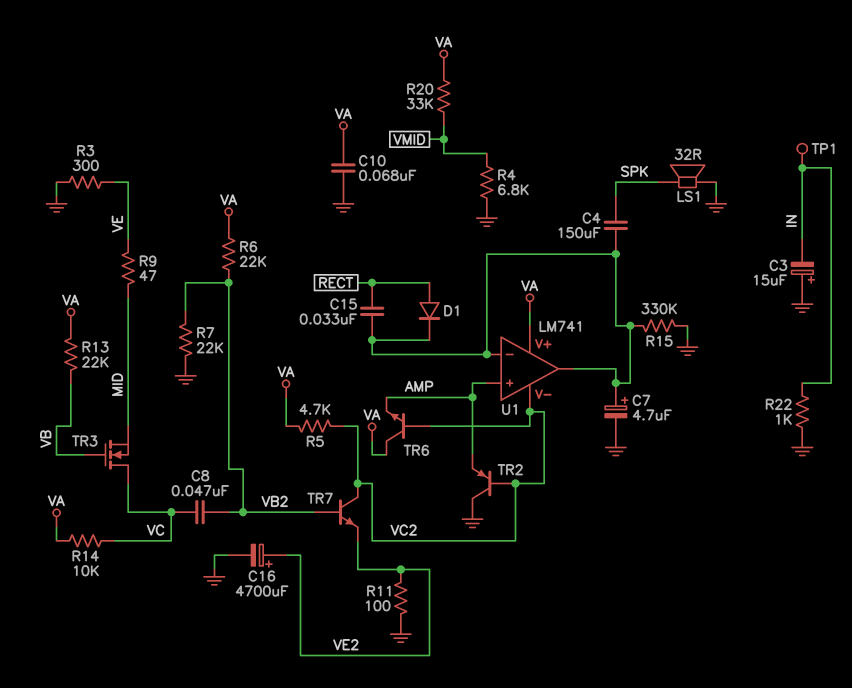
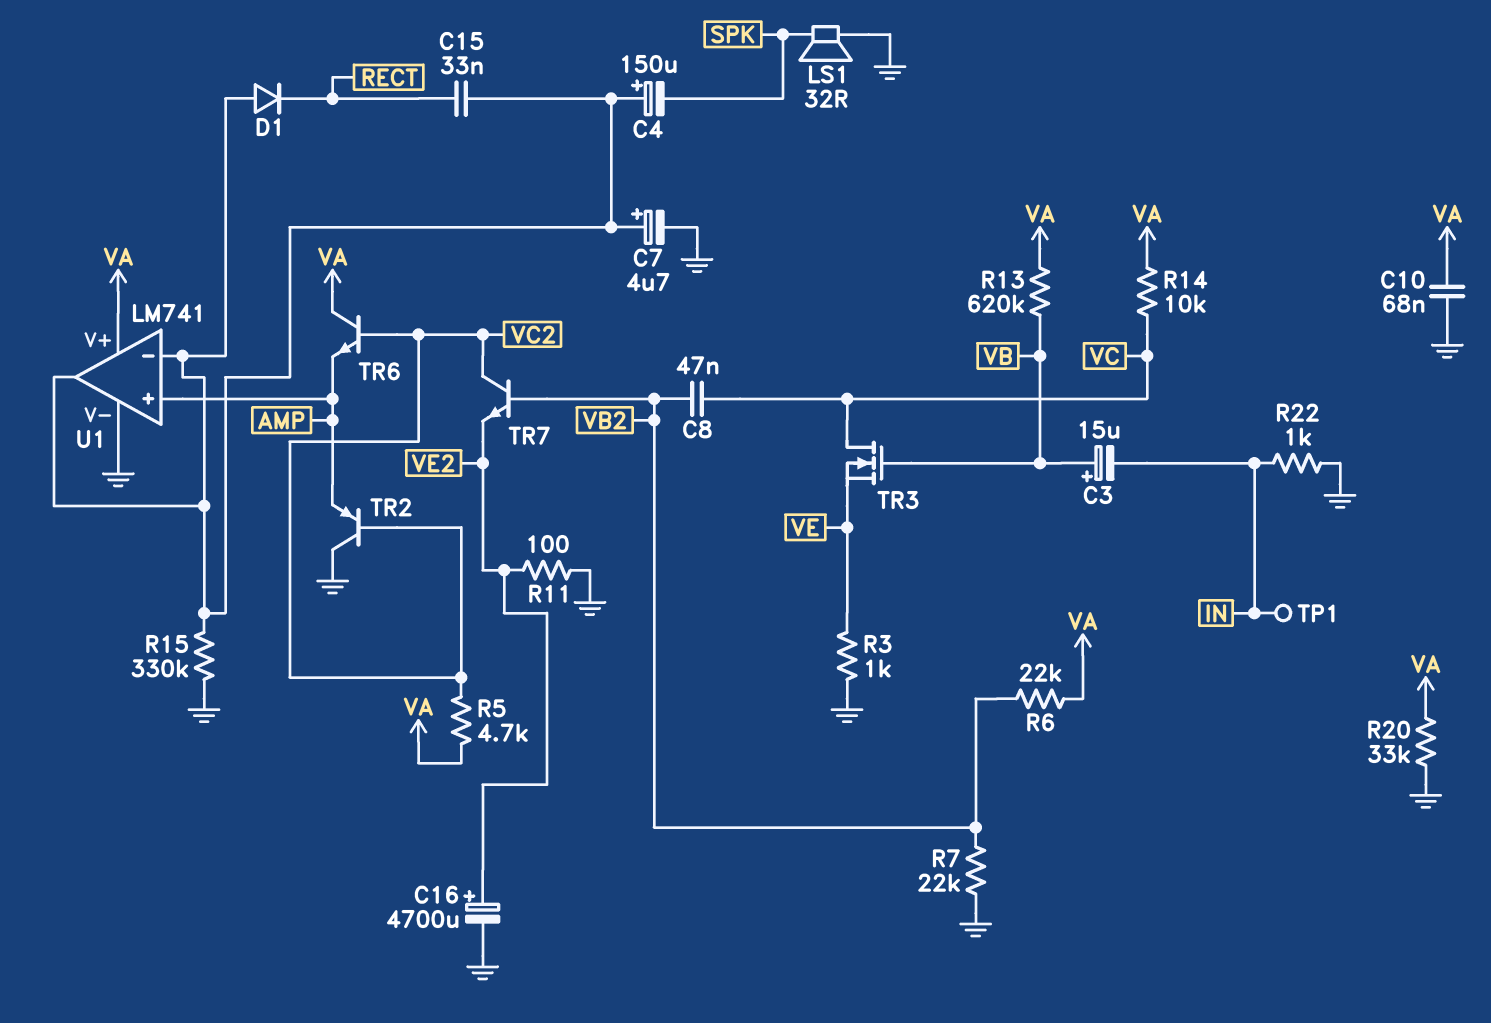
C3: 15uF (plus GND, minus IN) -> 15uF (plus VB, minus IN)
C4: 150uF (SPK, U1/in-) -> 150uF (plus U1/in-, minus SPK)
D1: diode (A RECT, K U1/in-) -> diode (A U1/in-, K RECT)
R3: 300 (GND, VE) -> 1k (GND, VE)
R4: 6.8k (GND, VMID) -> none
R9: 47 (MID, VE) -> none
R13: 22k (VA, VB) -> 620k (VA, VB)
R20: 33k (VA, VMID) -> 33k (GND, VA)
TR3: NMOS (G VB, D VC, S MID) -> NMOS (G VB, D VC, S VE)
U1 pin V-: VC2 -> GND

